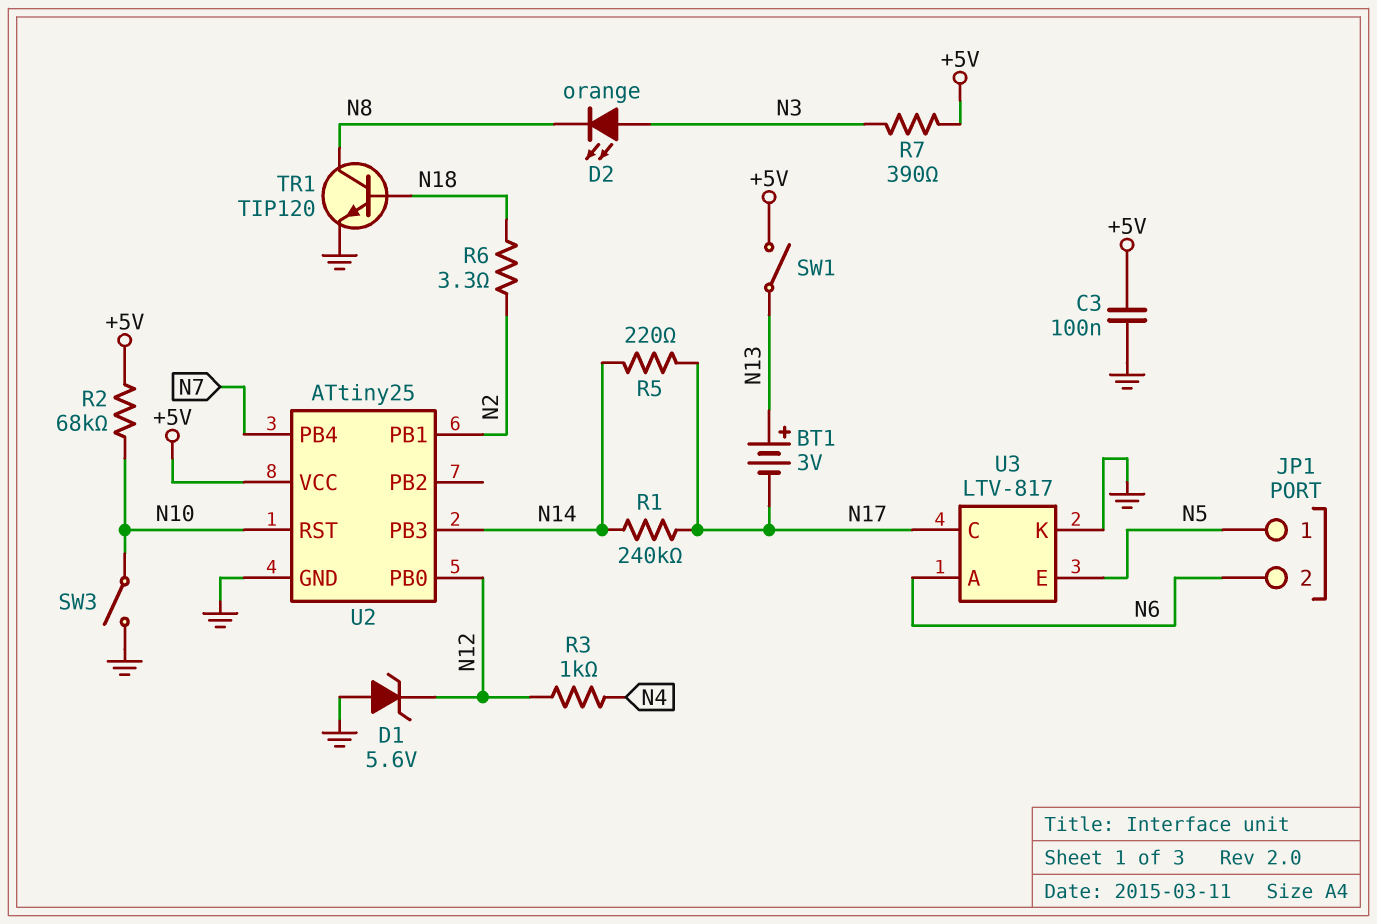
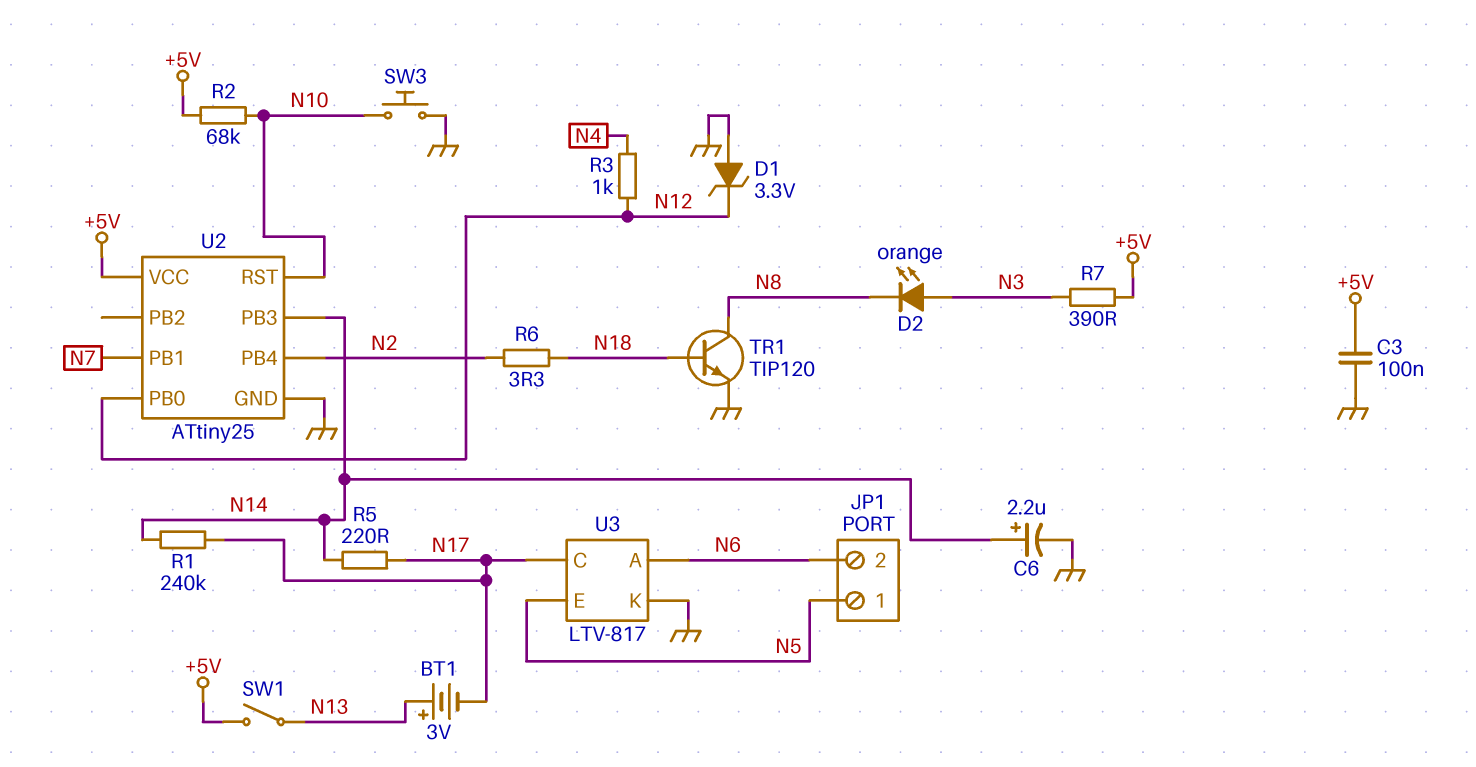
C6: none -> 2.2uF (plus N14, minus GND)
D1: zener 5.6V (A GND, K N12) -> zener 3.3V (A GND, K N12)
SW3: switch (GND, N10) -> button (GND, N10)
U2 pin PB1: N2 -> N7
U2 pin PB4: N7 -> N2

